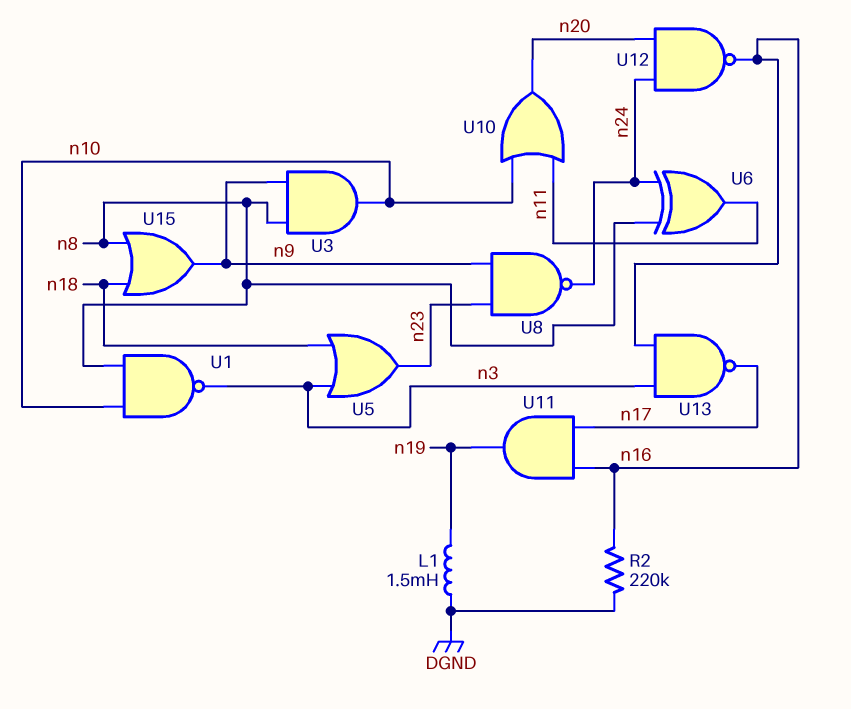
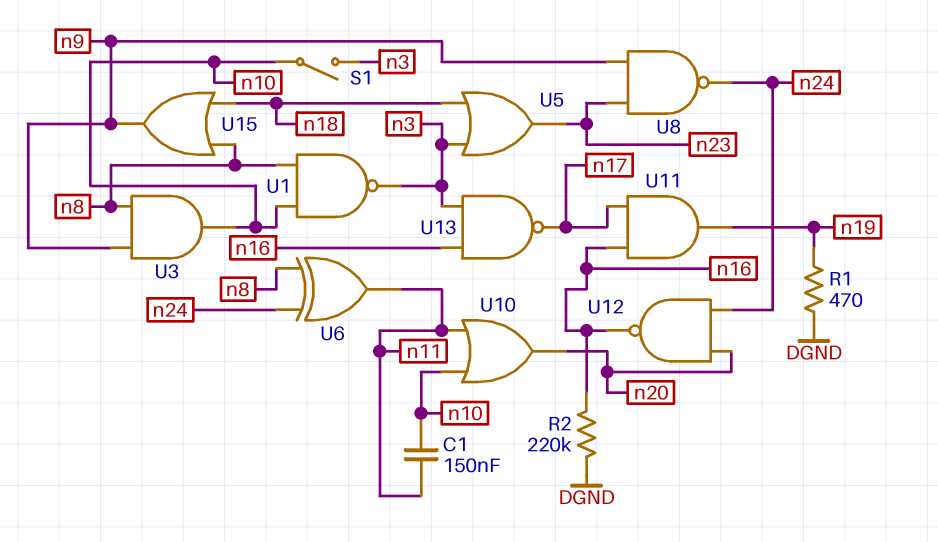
C1: none -> 150nF (n10, n11)
L1: 1.5mH (DGND, n19) -> none
R1: none -> 470 (DGND, n19)
S1: none -> switch (n3, n10)

